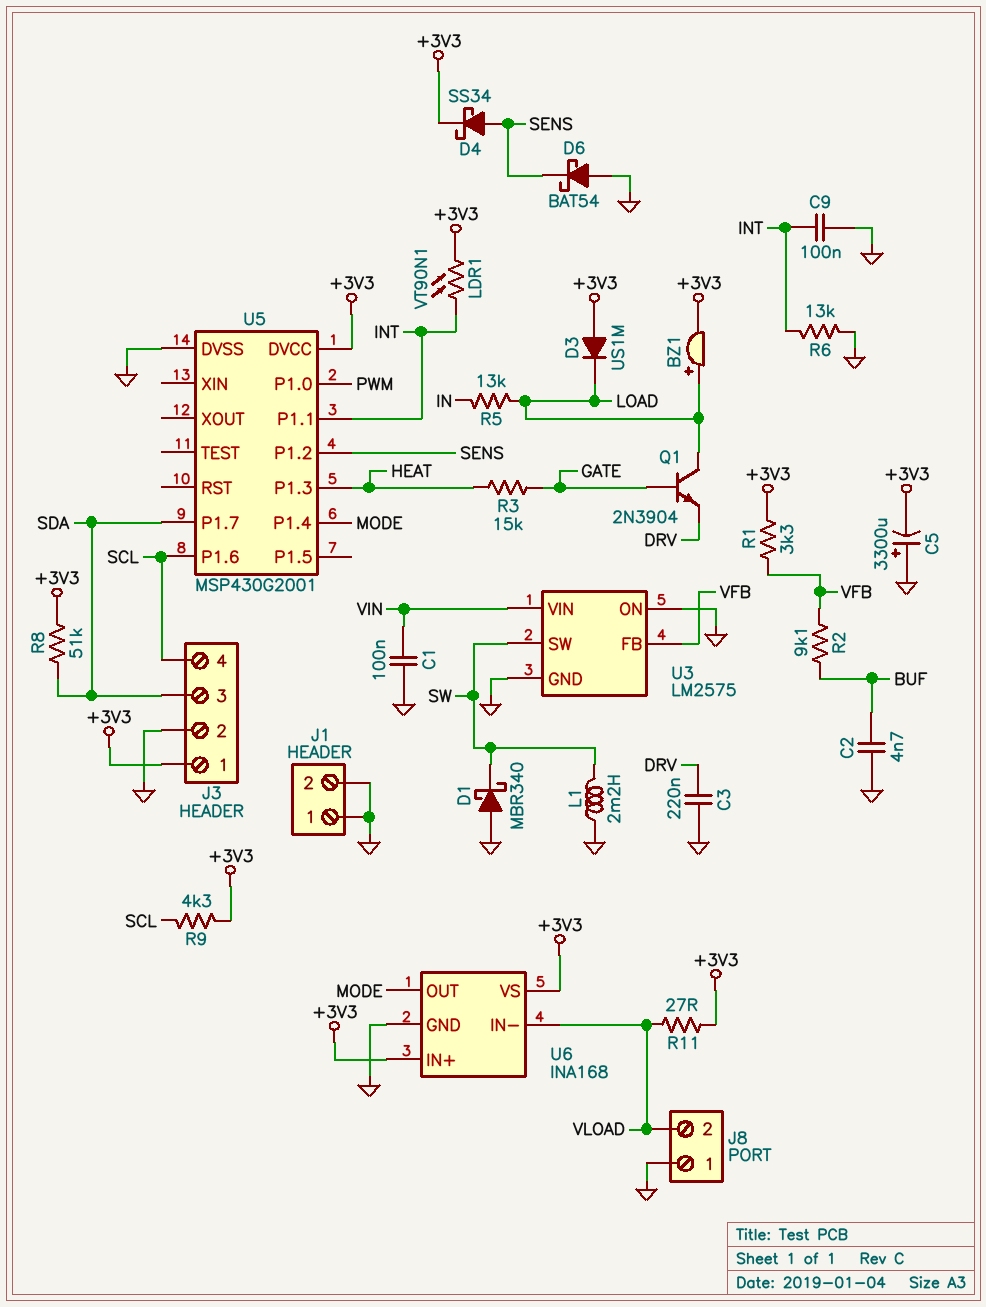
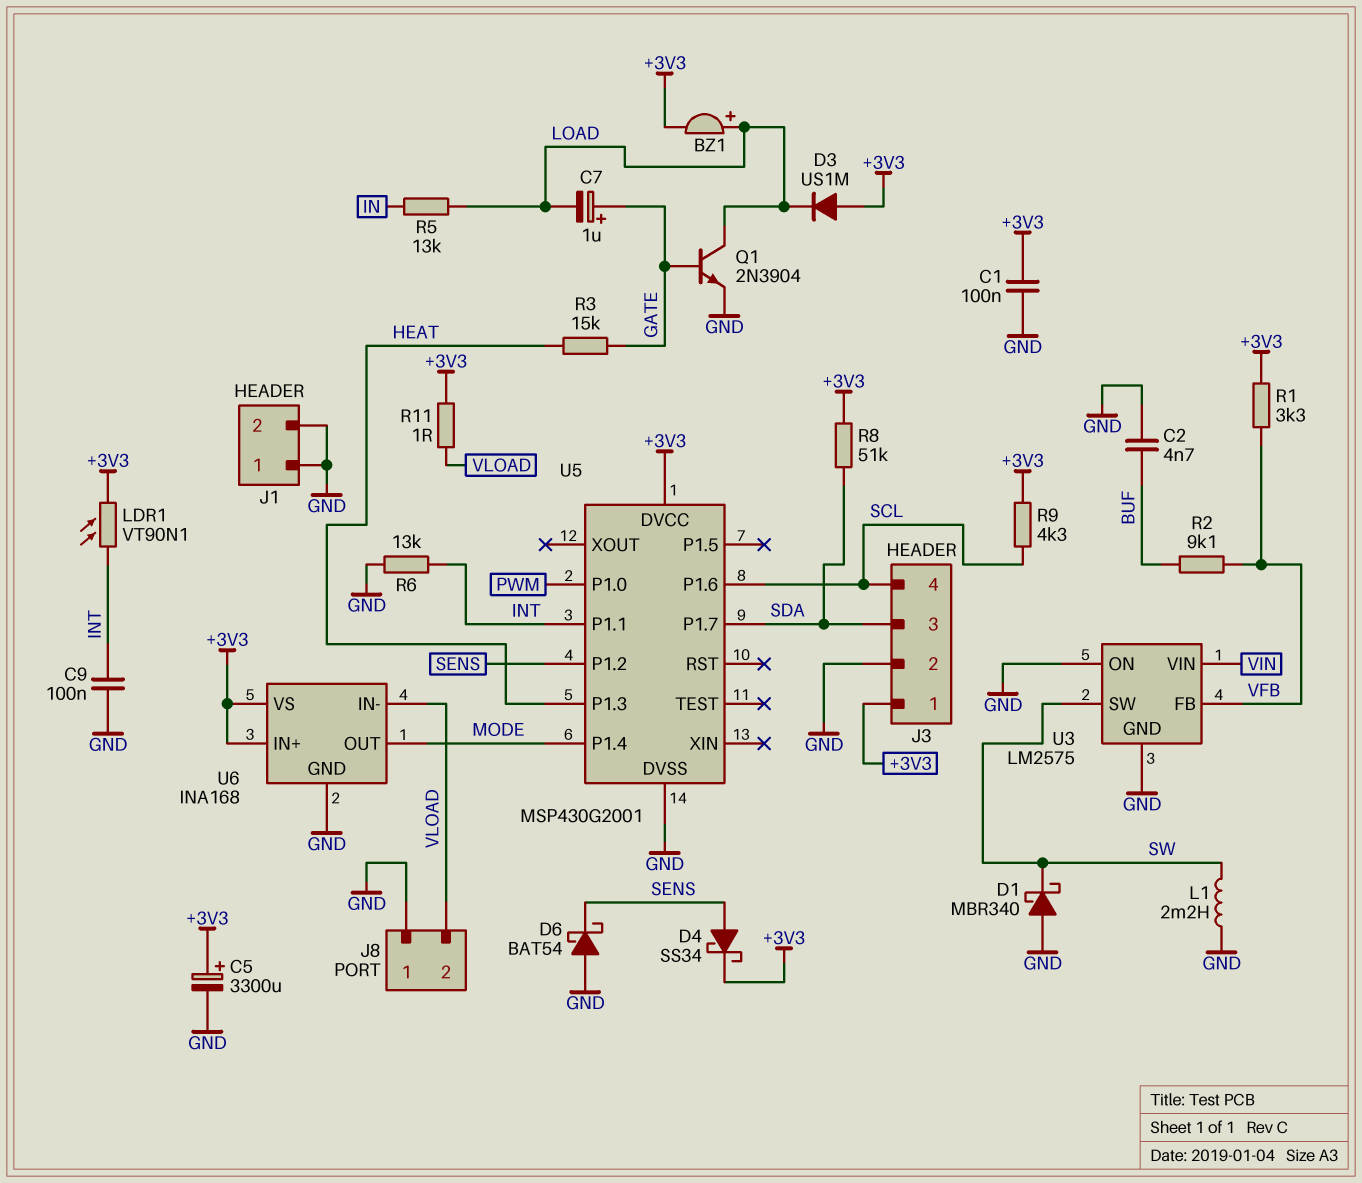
C1: 100nF (GND, VIN) -> 100nF (+3V3, GND)
C3: 220nF (DRV, GND) -> none
C5: 3300uF (plus GND, minus +3V3) -> 3300uF (plus +3V3, minus GND)
C7: none -> 1uF (plus GATE, minus LOAD)
Q1: NPN 2N3904 (B GATE, C LOAD, E DRV) -> NPN 2N3904 (B GATE, C LOAD, E GND)
R11: 27 (+3V3, VLOAD) -> 1 (+3V3, VLOAD)

